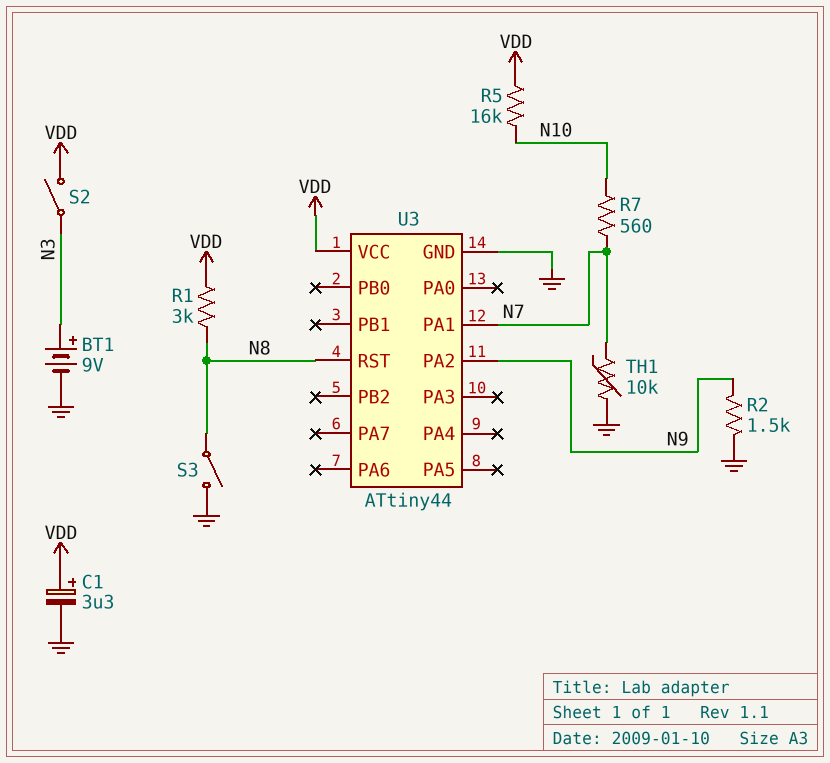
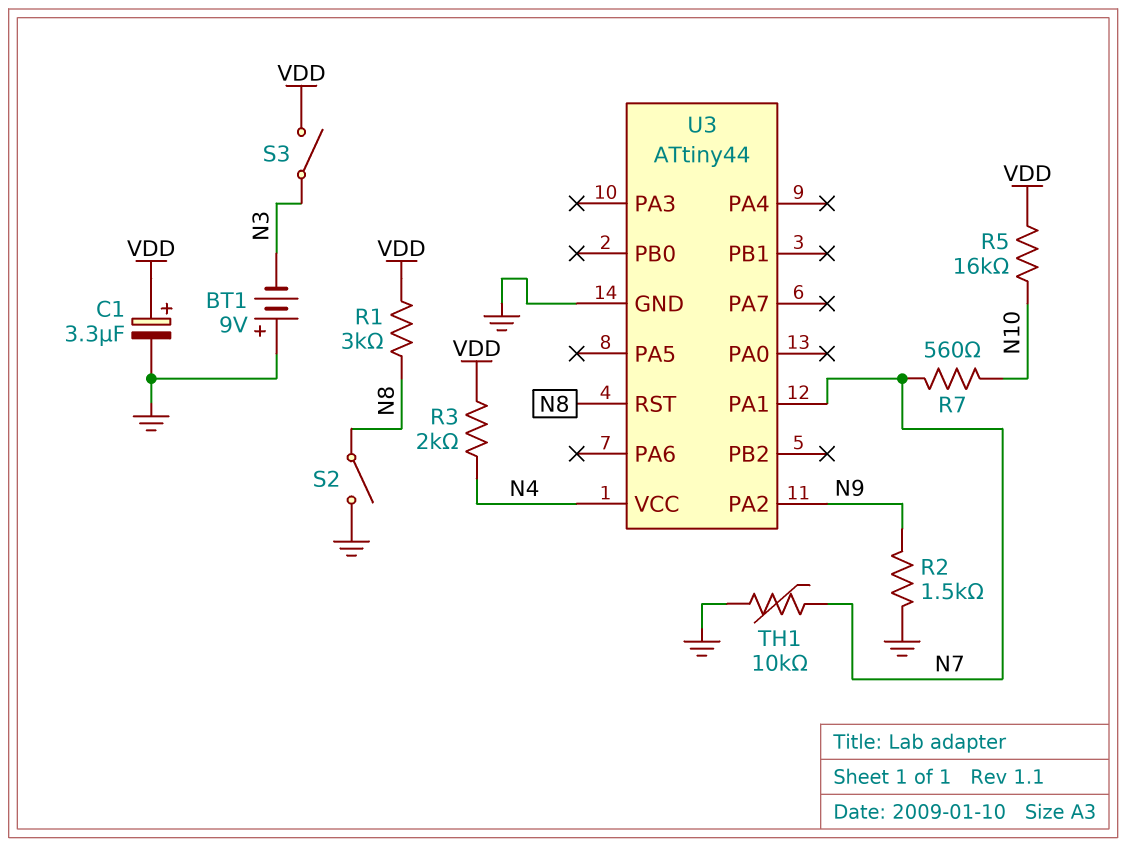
BT1: 9V (plus N3, minus GND) -> 9V (plus GND, minus N3)
R3: none -> 2k (N4, VDD)
S2: switch (N3, VDD) -> switch (GND, N8)
S3: switch (GND, N8) -> switch (N3, VDD)
U3 pin VCC: VDD -> N4

